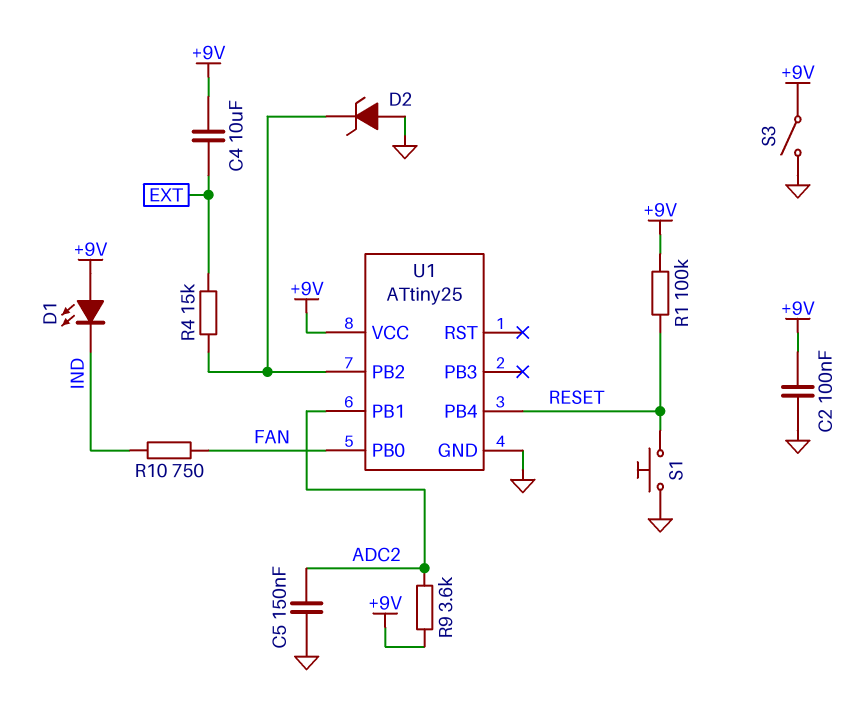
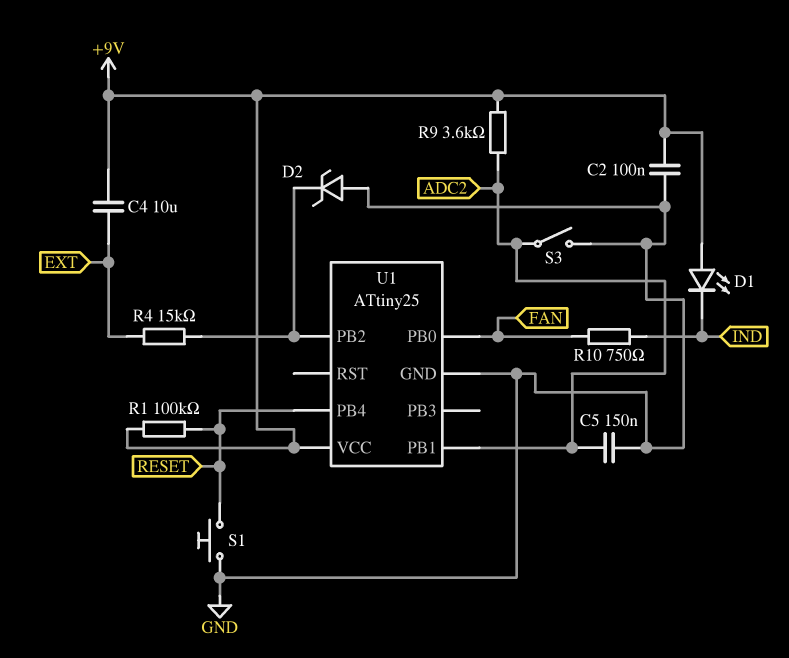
S3: switch (+9V, GND) -> switch (ADC2, GND)

